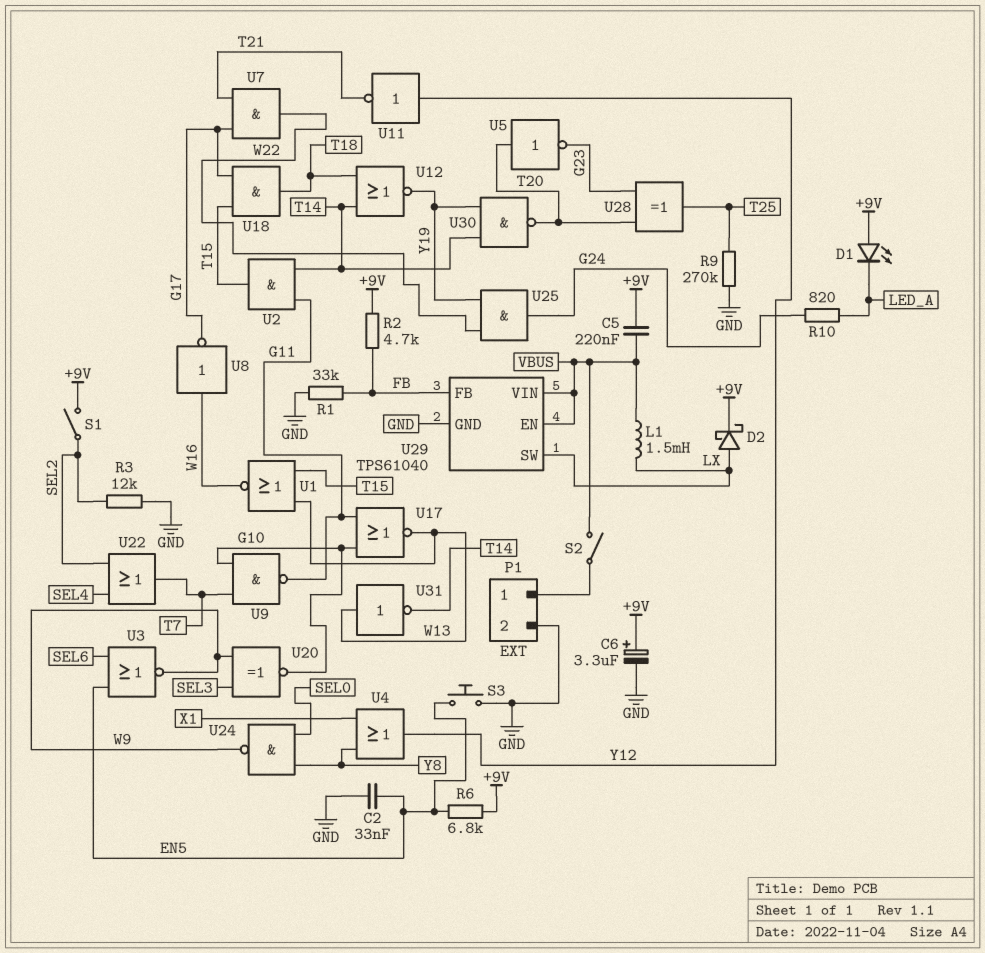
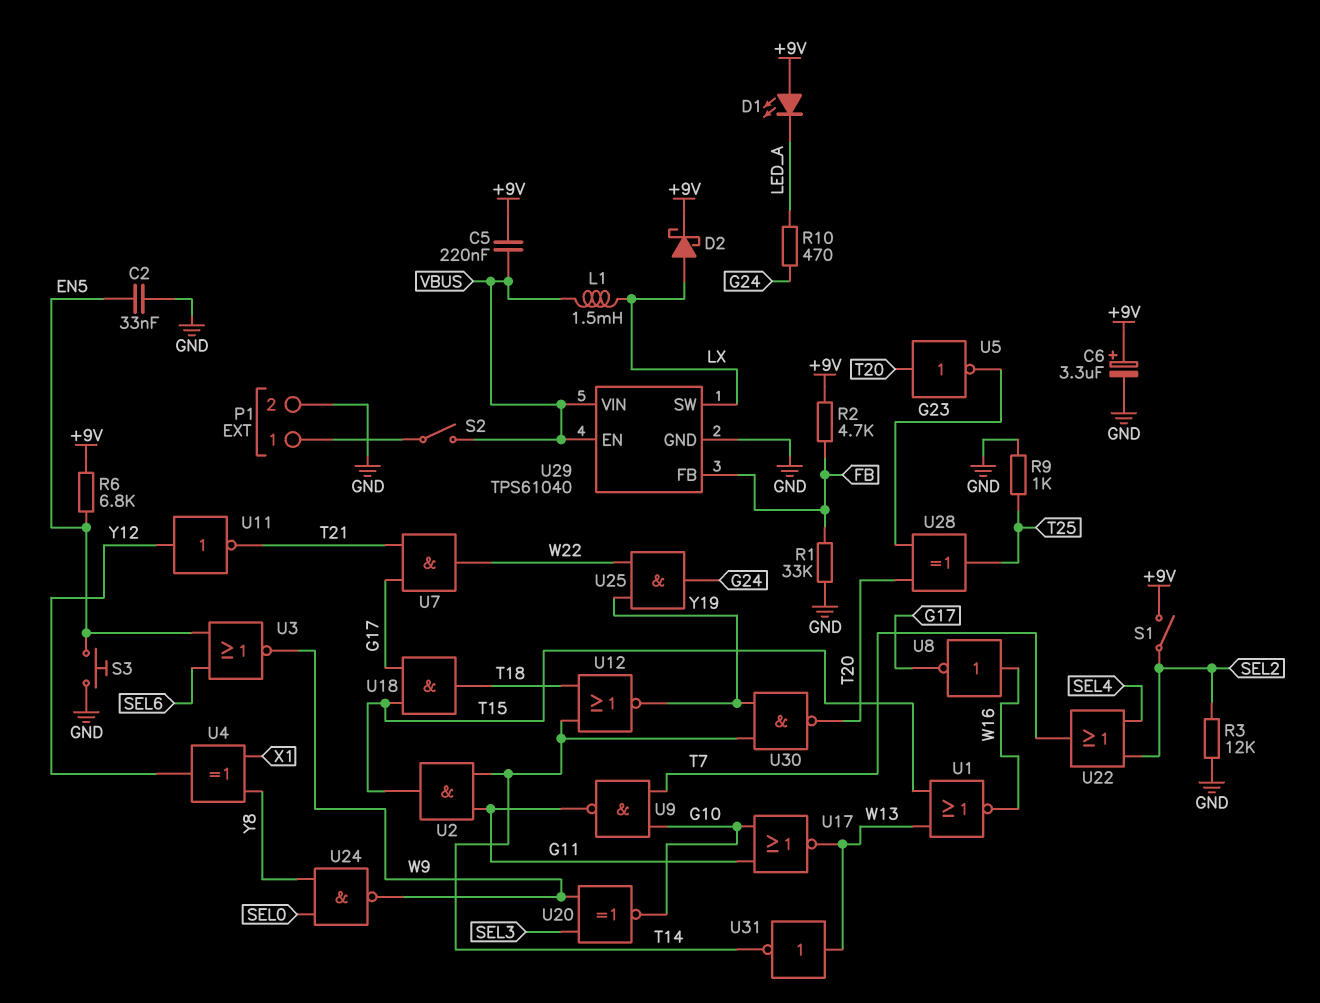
R9: 270k (GND, T25) -> 1k (GND, T25)
R10: 820 (G24, LED_A) -> 470 (G24, LED_A)
U4: OR (in X1, in Y8, out Y12) -> XOR (in X1, in Y8, out Y12)

